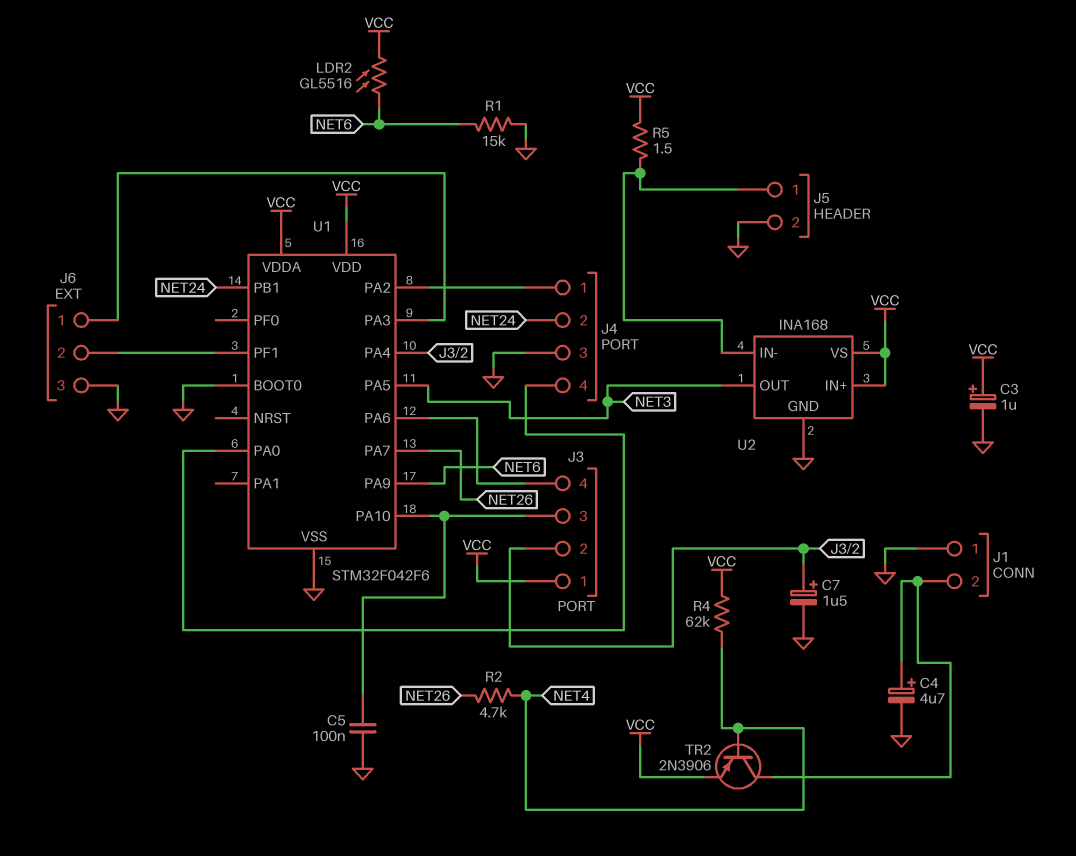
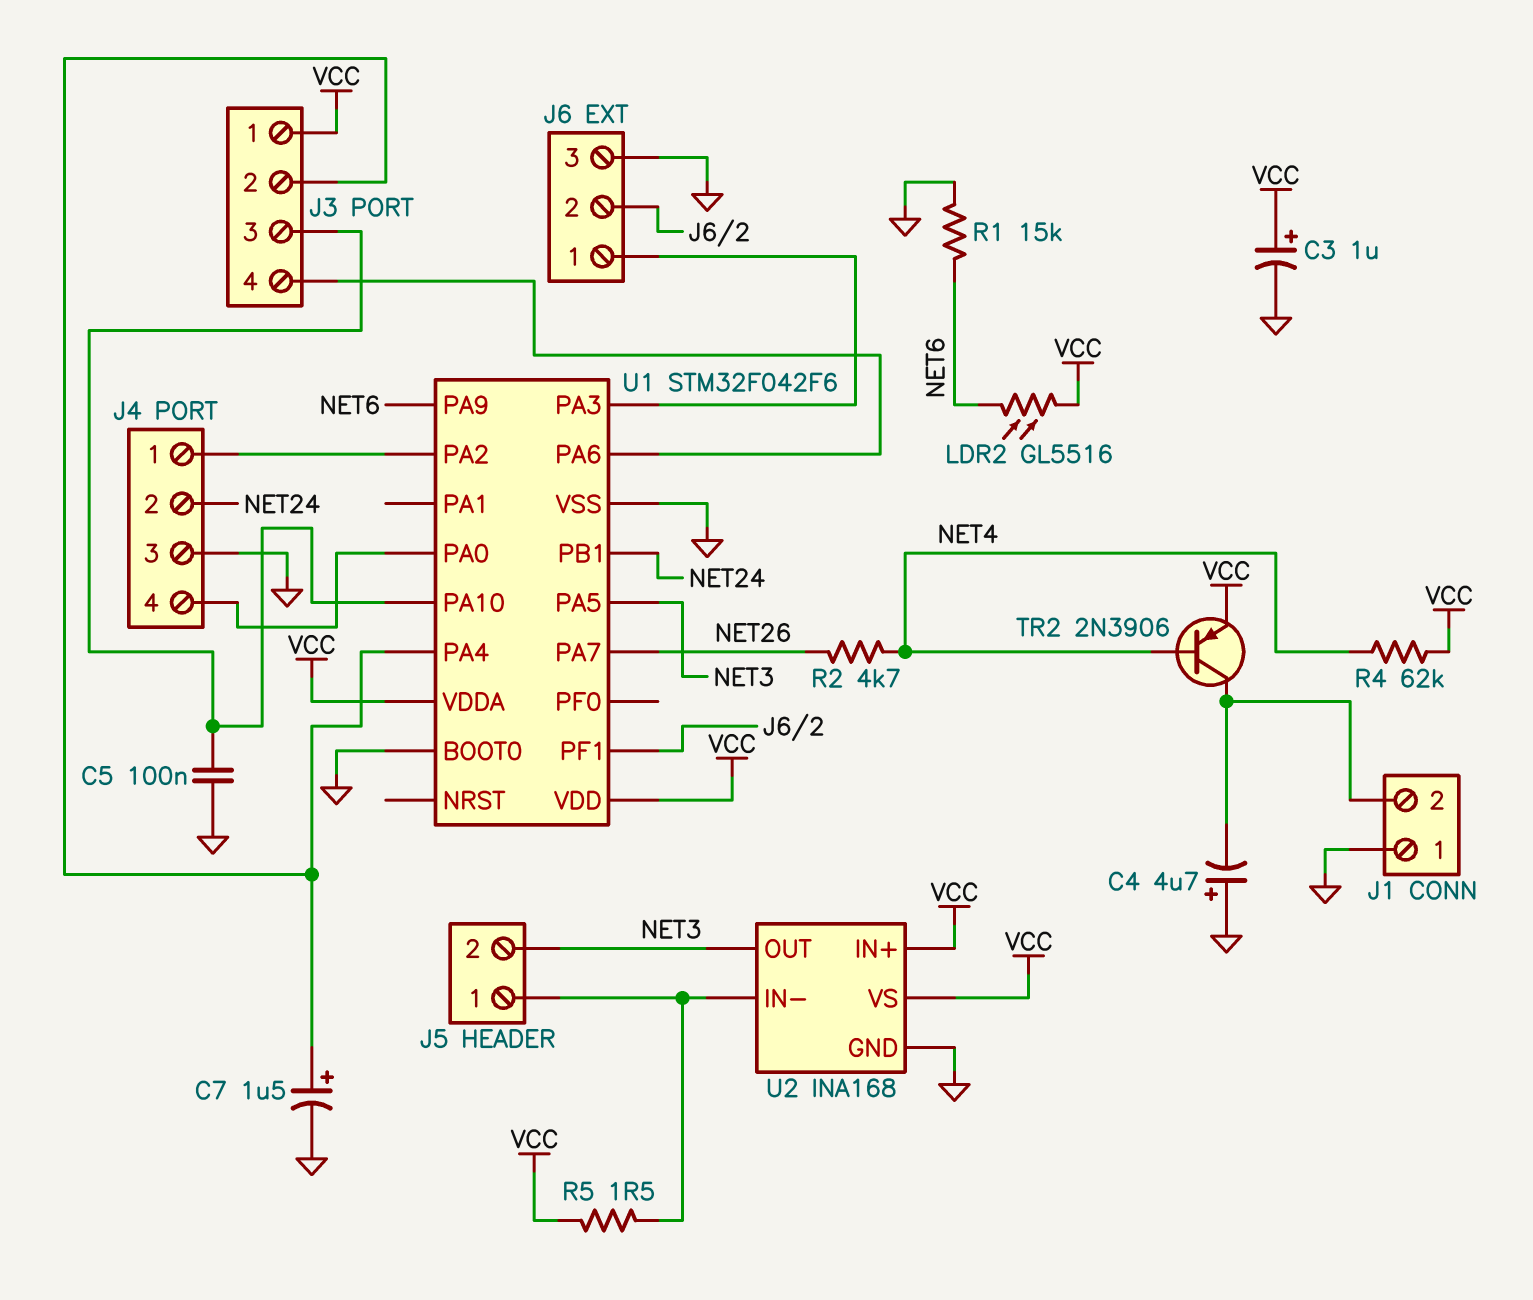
C4: 4.7uF (plus J1/2, minus GND) -> 4.7uF (plus GND, minus J1/2)
J5 pin 2: GND -> NET3

